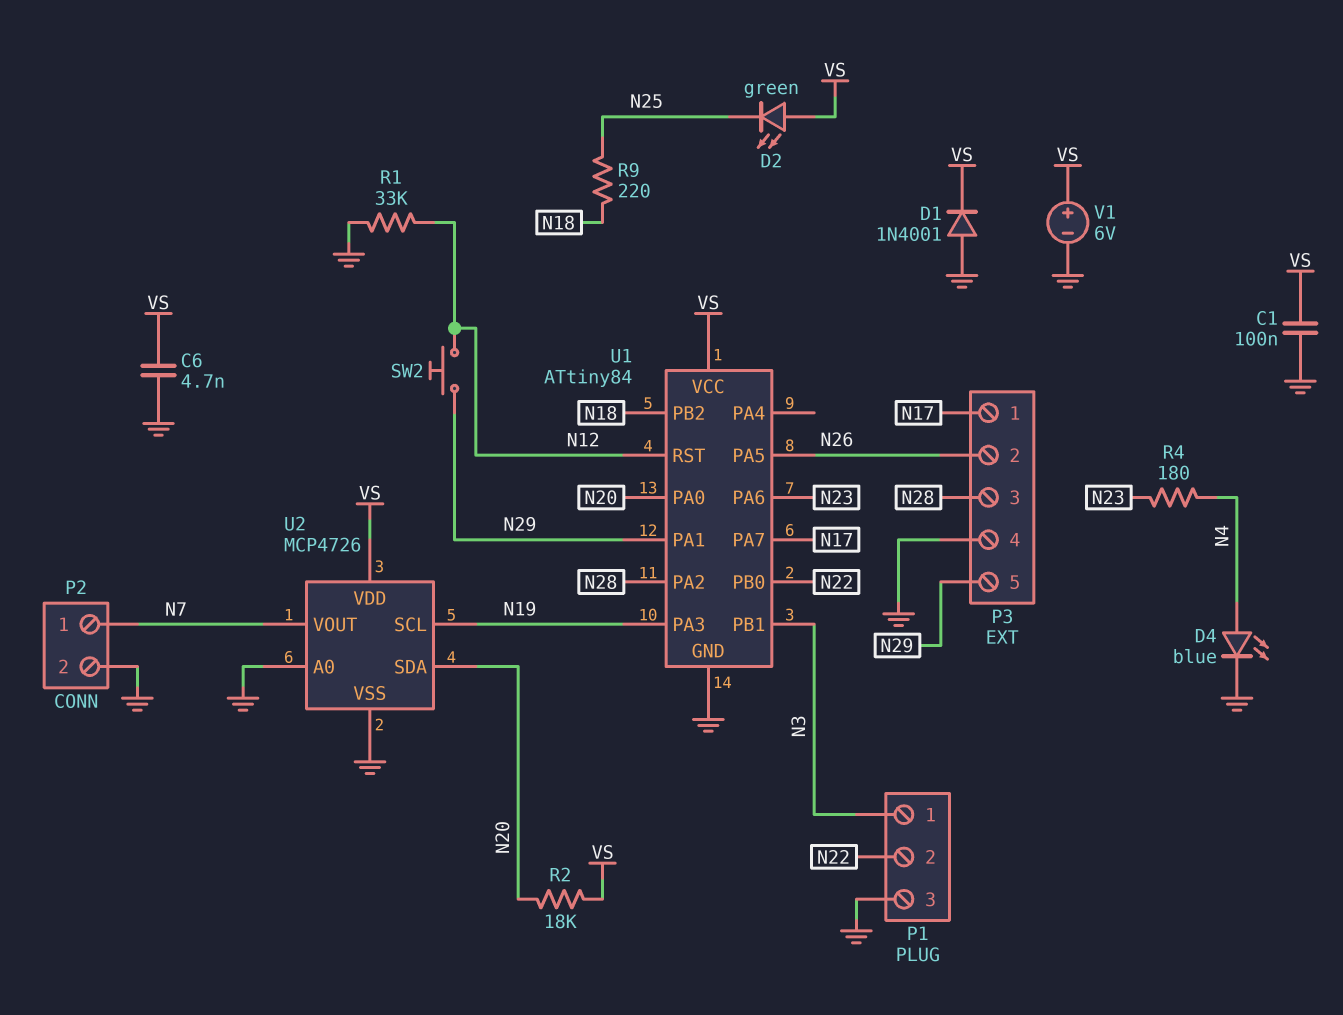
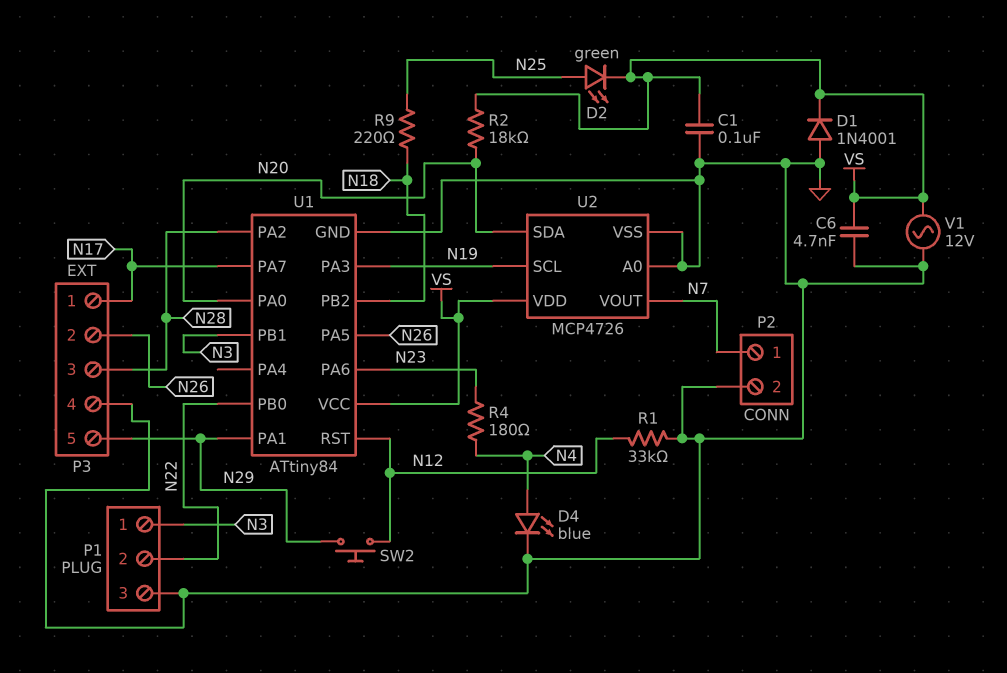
D2: LED green (A VS, K N25) -> LED green (A N25, K VS)
V1: 6V (plus VS, minus GND) -> AC 12V (GND, VS)

